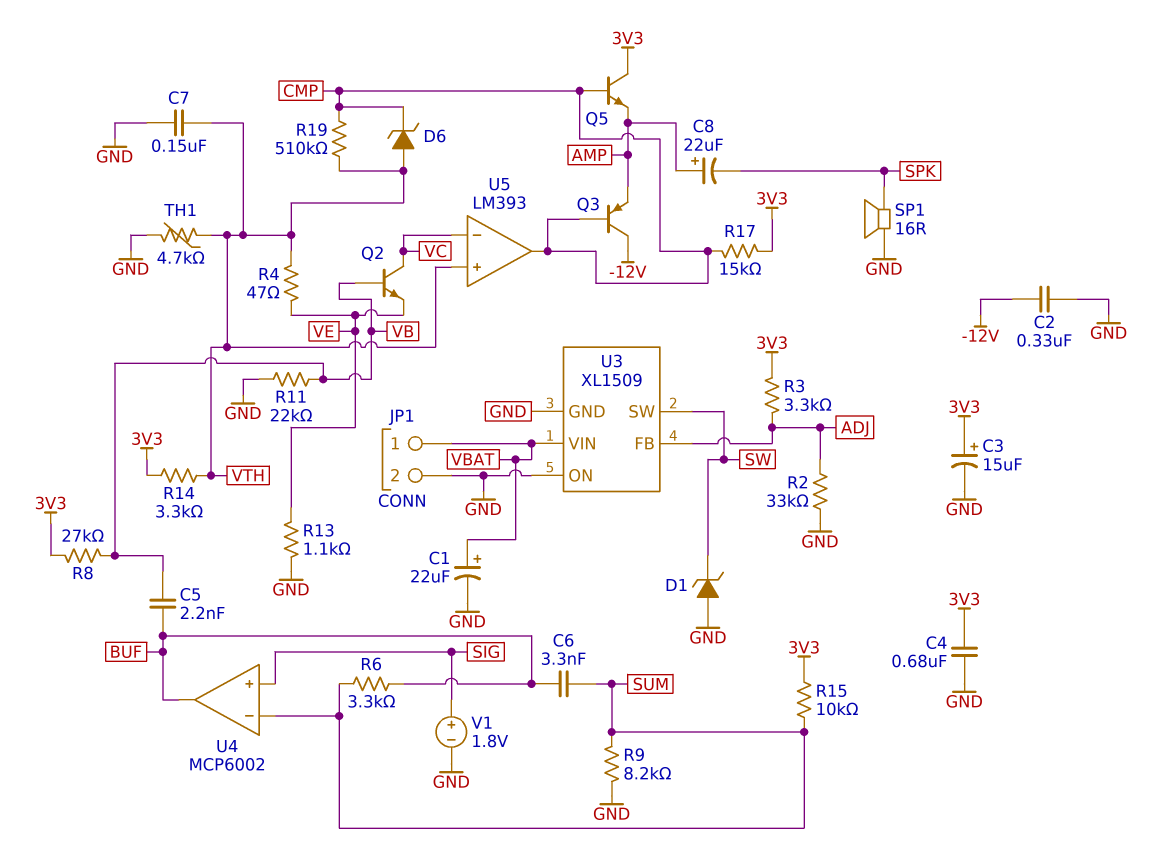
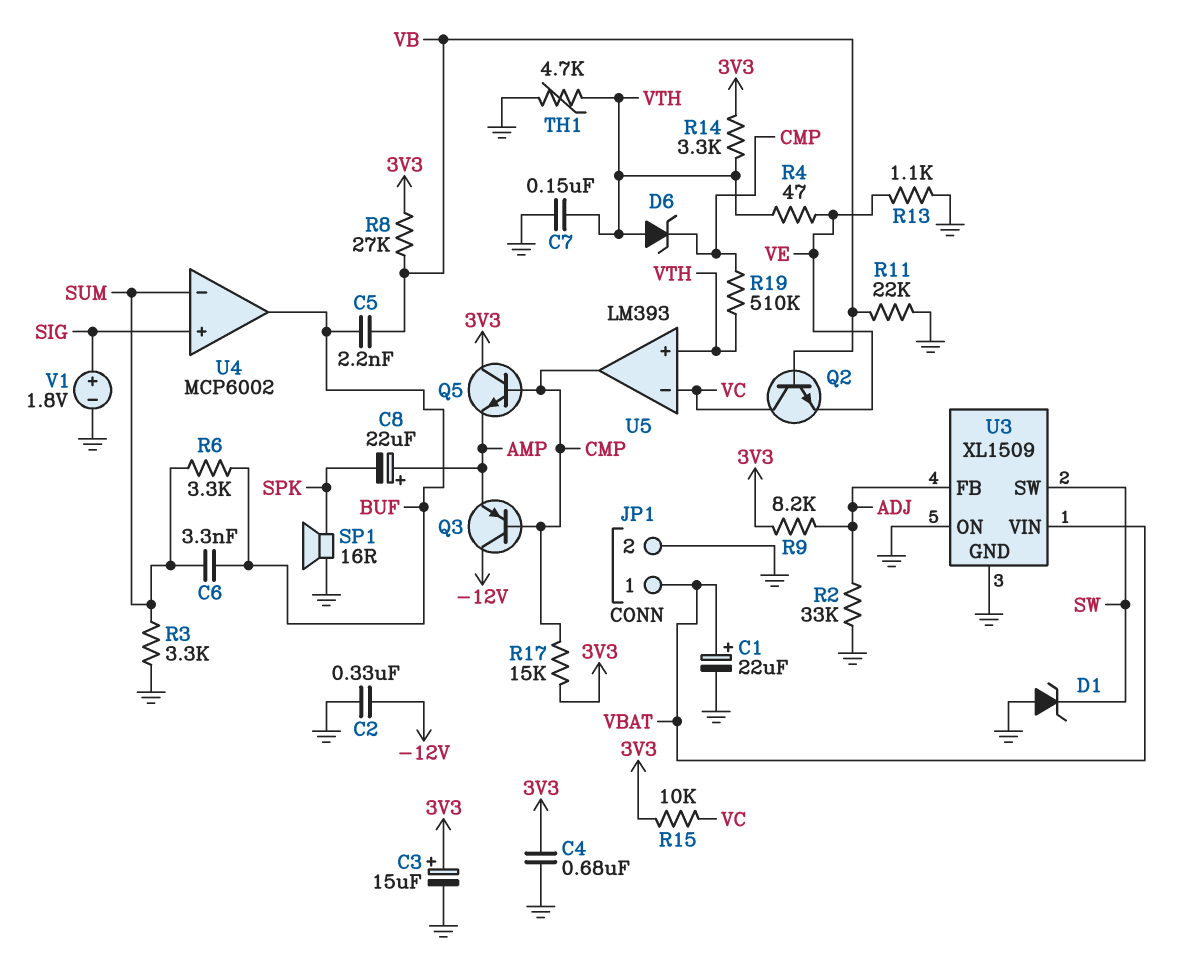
R3: 3.3k (3V3, ADJ) -> 3.3k (GND, SUM)
R9: 8.2k (GND, SUM) -> 8.2k (3V3, ADJ)
R15: 10k (3V3, SUM) -> 10k (3V3, VC)

